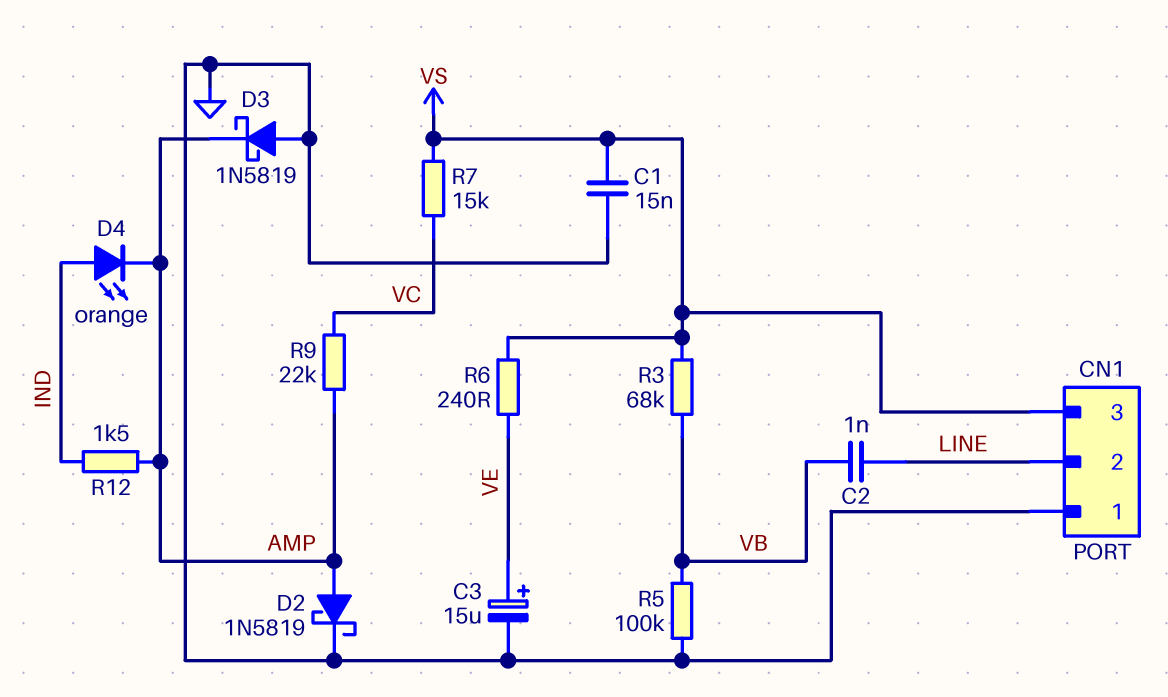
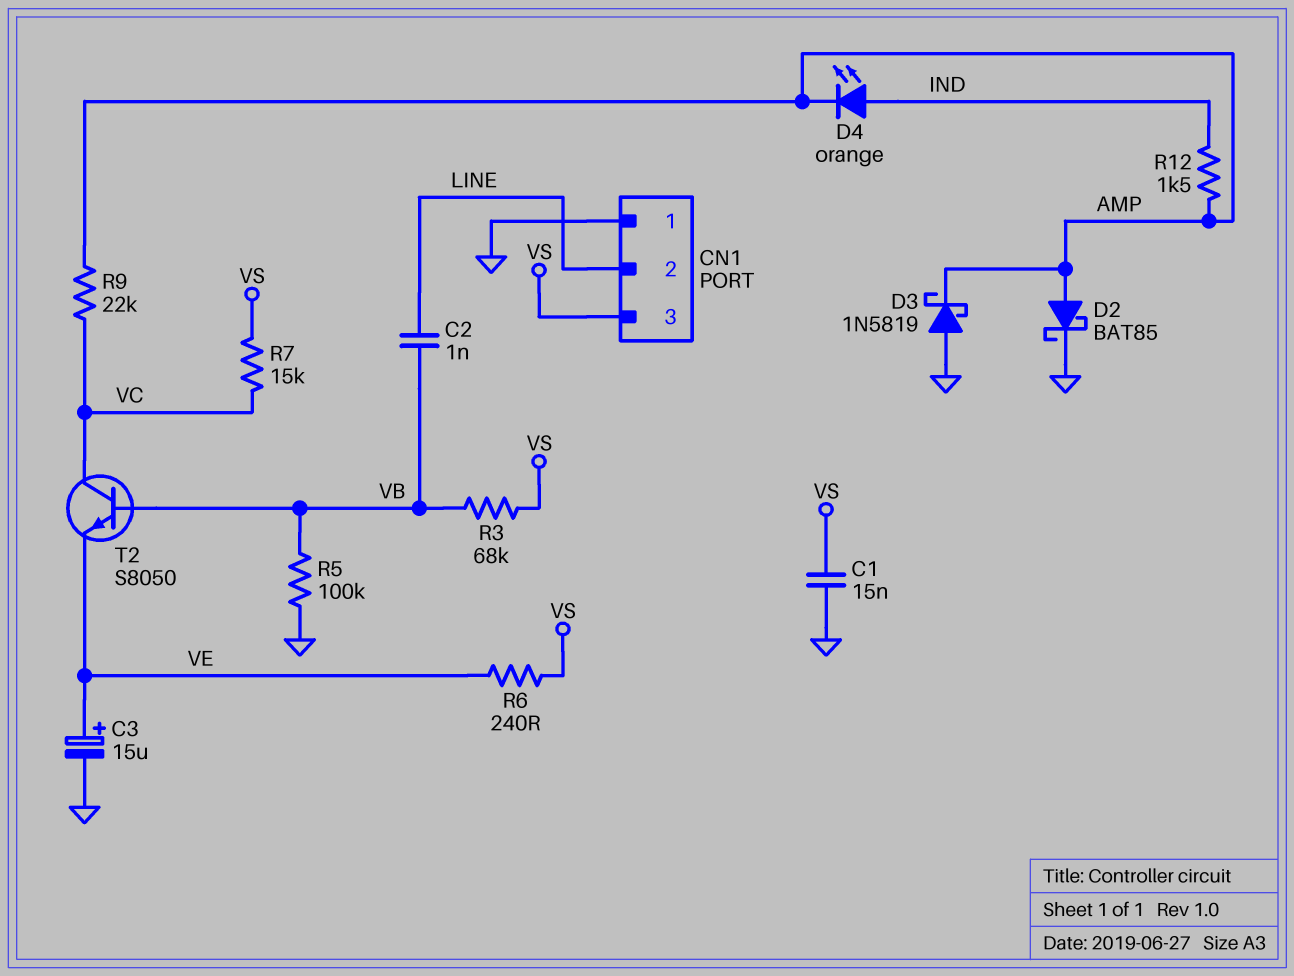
D2: schottky 1N5819 (A AMP, K GND) -> schottky BAT85 (A AMP, K GND)
T2: none -> NPN S8050 (B VB, C VC, E VE)

